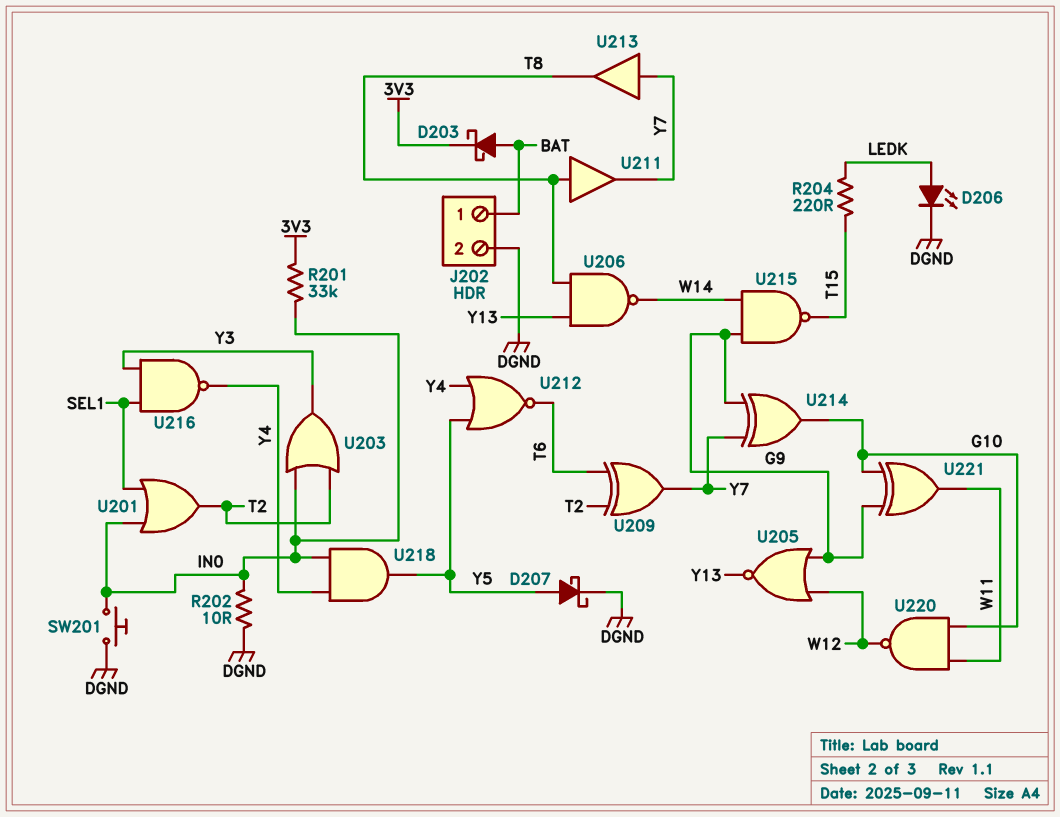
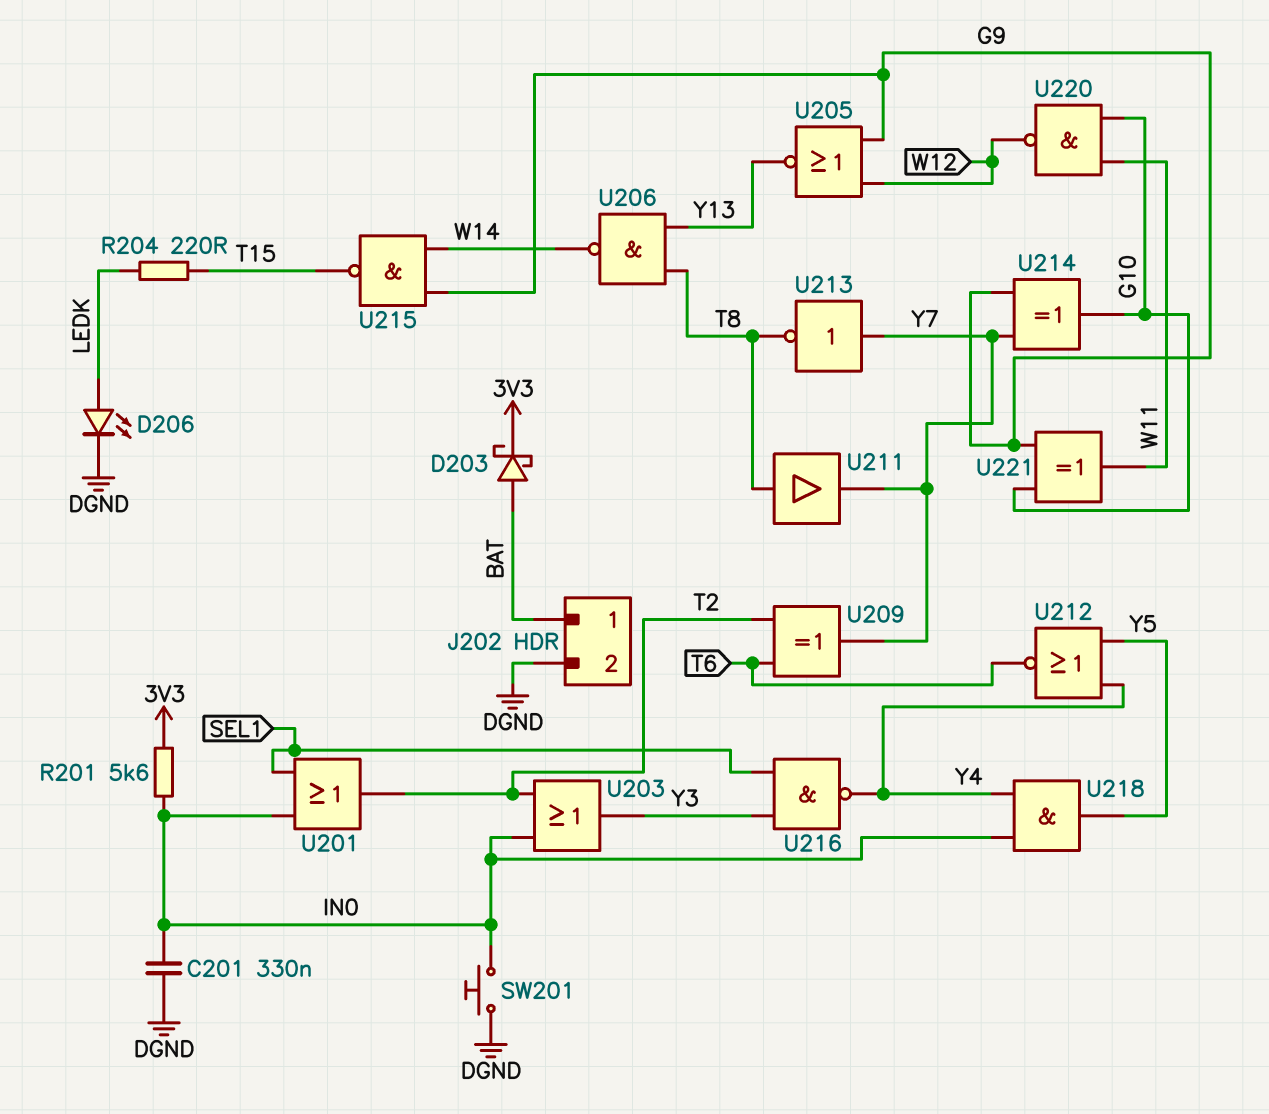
C201: none -> 330nF (DGND, IN0)
D207: schottky (A Y5, K DGND) -> none
R201: 33k (3V3, IN0) -> 5.6k (3V3, IN0)
R202: 10 (DGND, IN0) -> none
U213: buffer (in Y7, out T8) -> NOT (in Y7, out T8)

